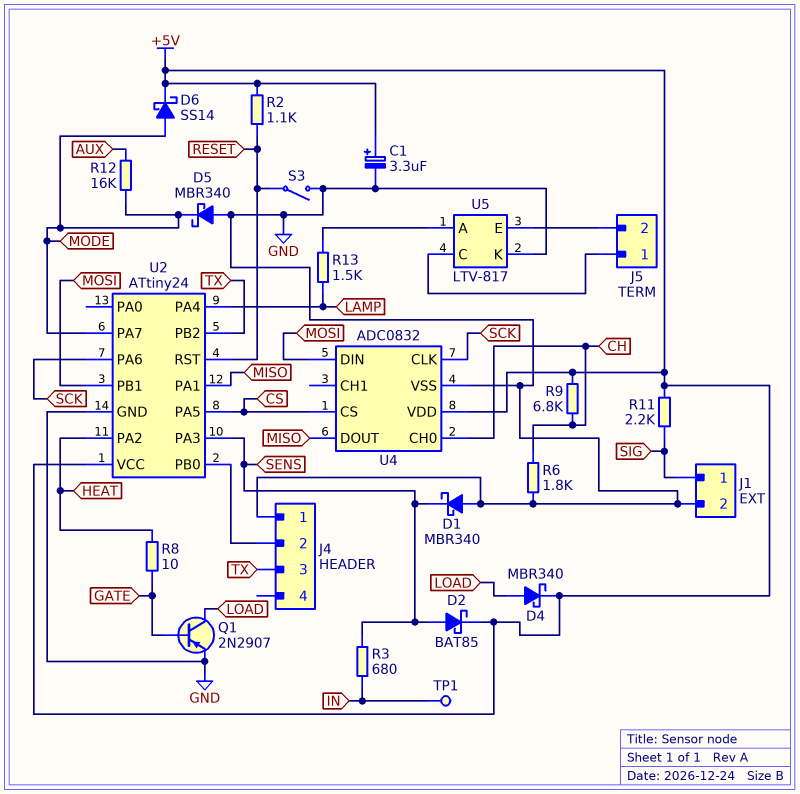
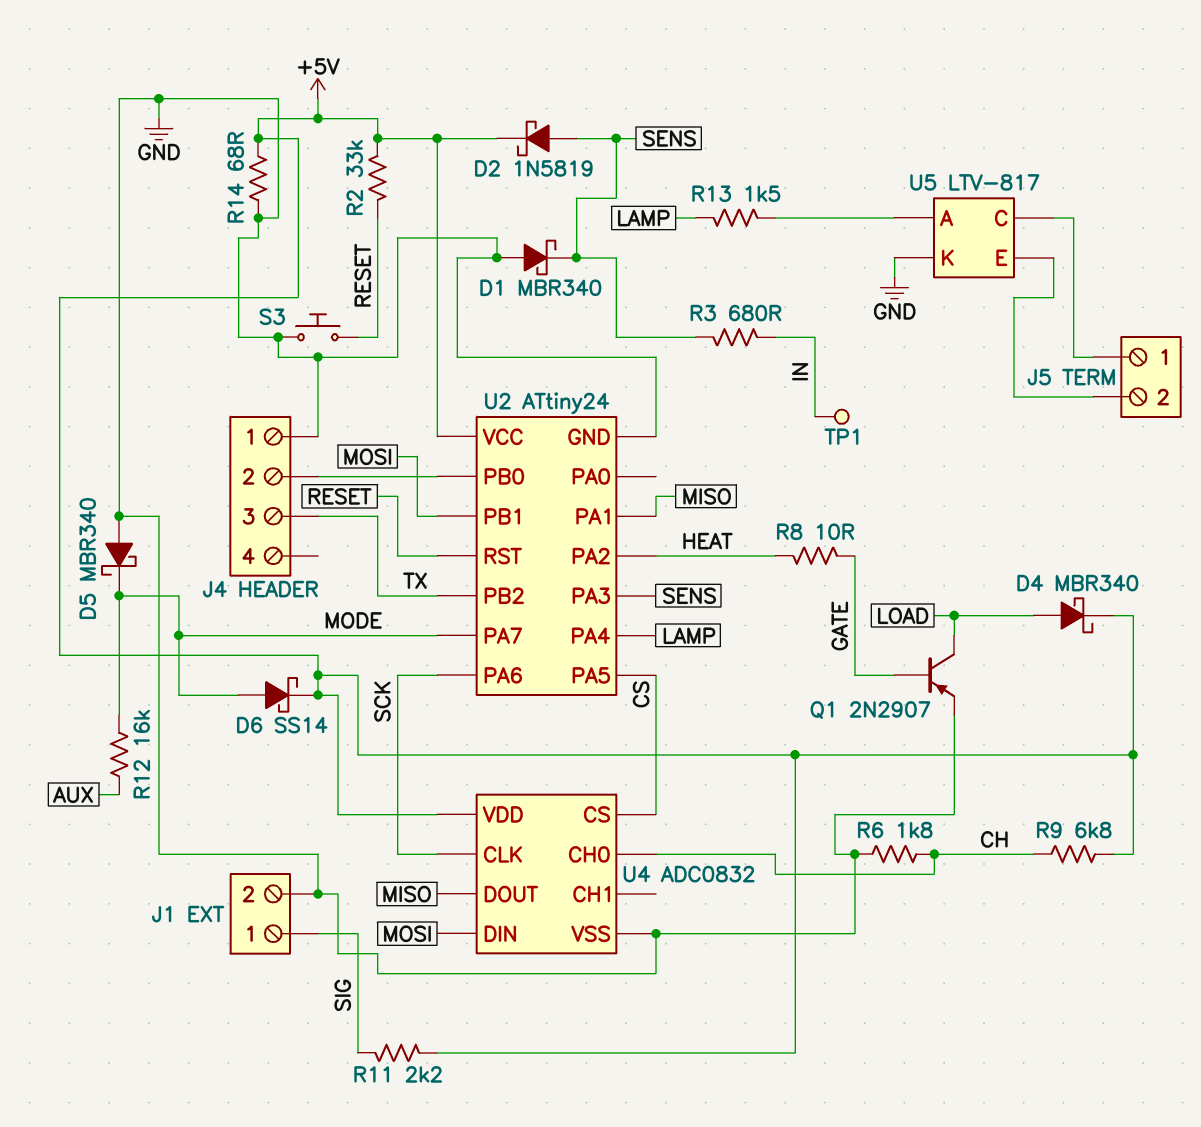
C1: 3.3uF (plus +5V, minus GND) -> none
D2: schottky BAT85 (A SENS, K +5V) -> schottky 1N5819 (A SENS, K +5V)
R2: 1.1k (+5V, RESET) -> 33k (+5V, RESET)
R14: none -> 68 (+5V, GND)
S3: switch (GND, RESET) -> button (GND, RESET)

